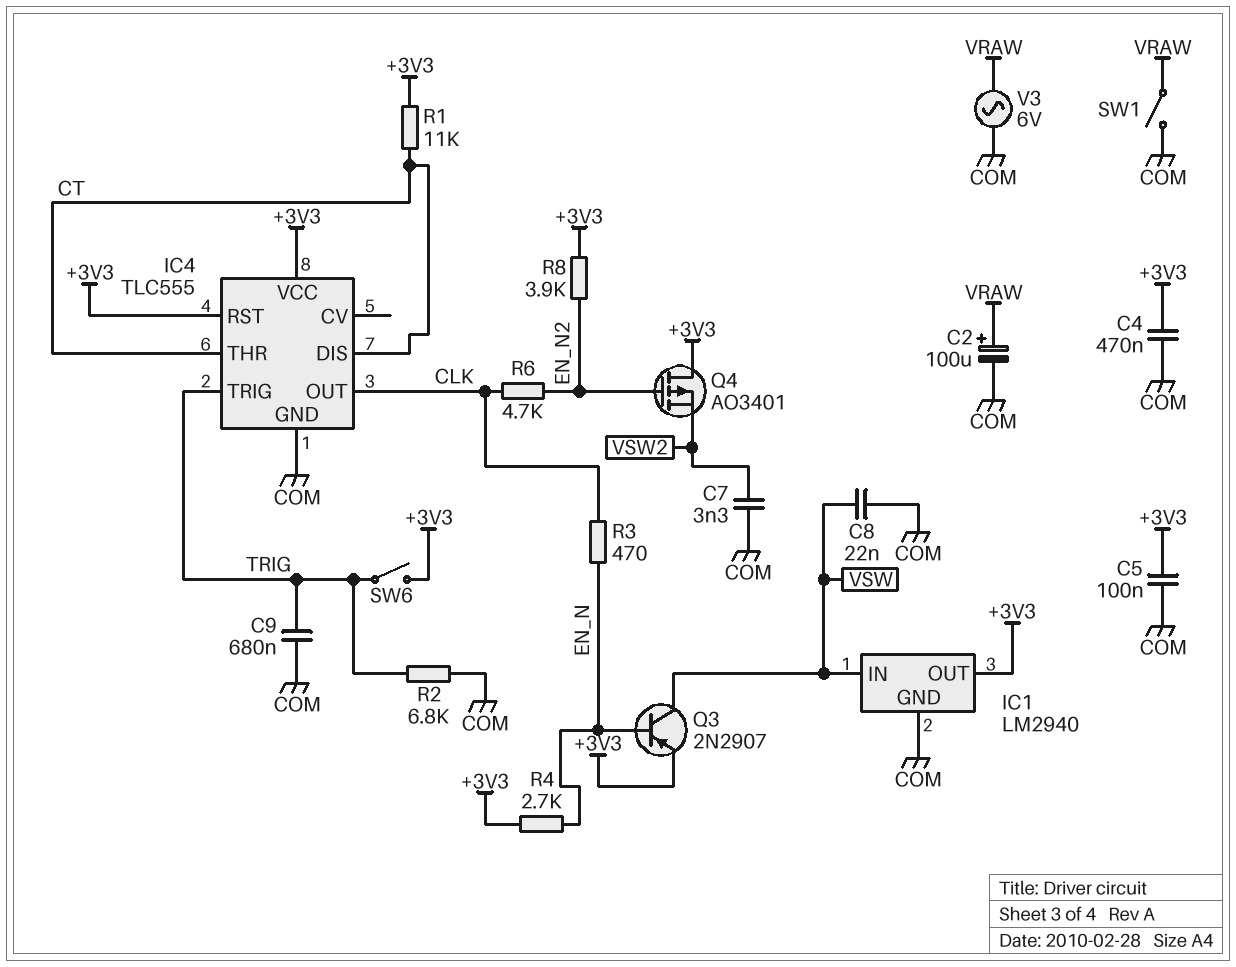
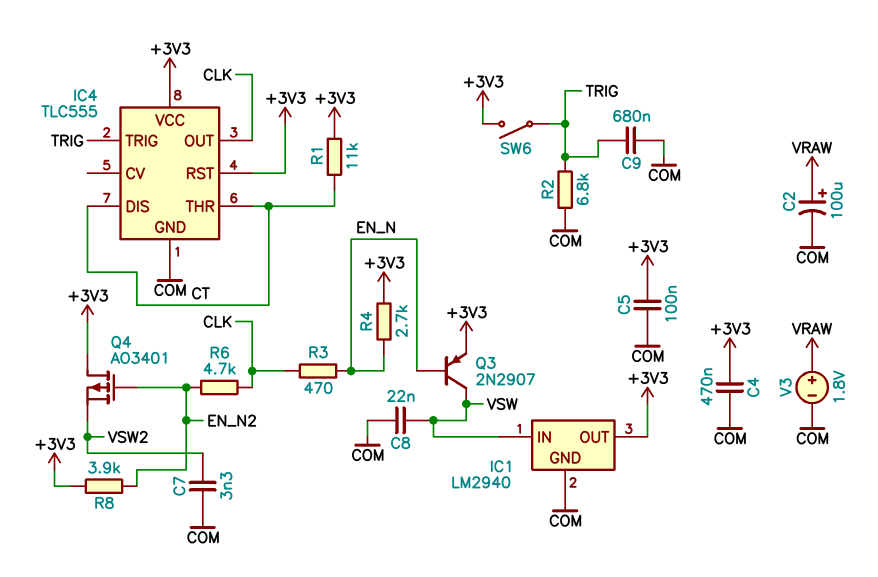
SW1: switch (COM, VRAW) -> none
V3: AC 6V (COM, VRAW) -> 1.8V (plus VRAW, minus COM)

